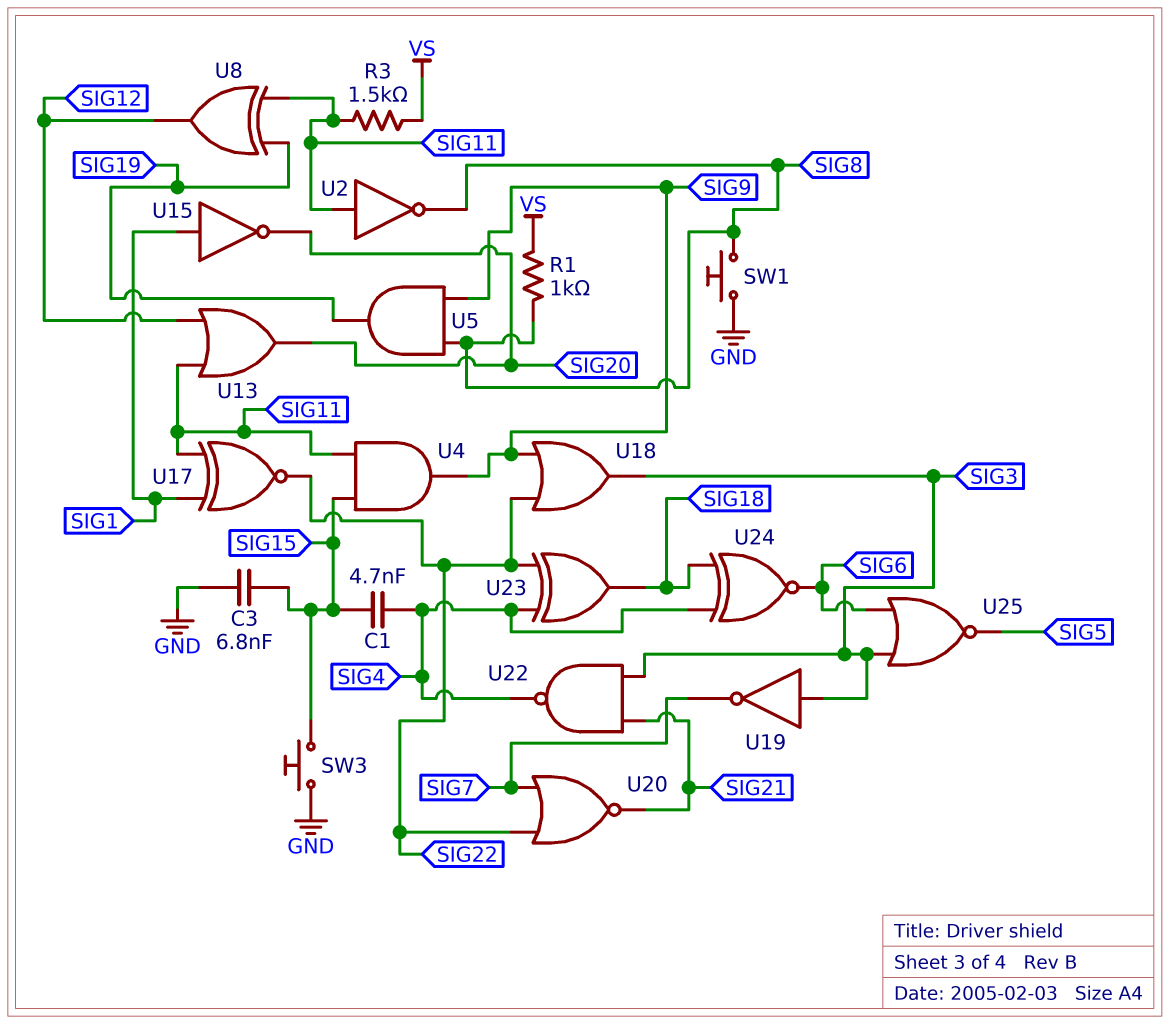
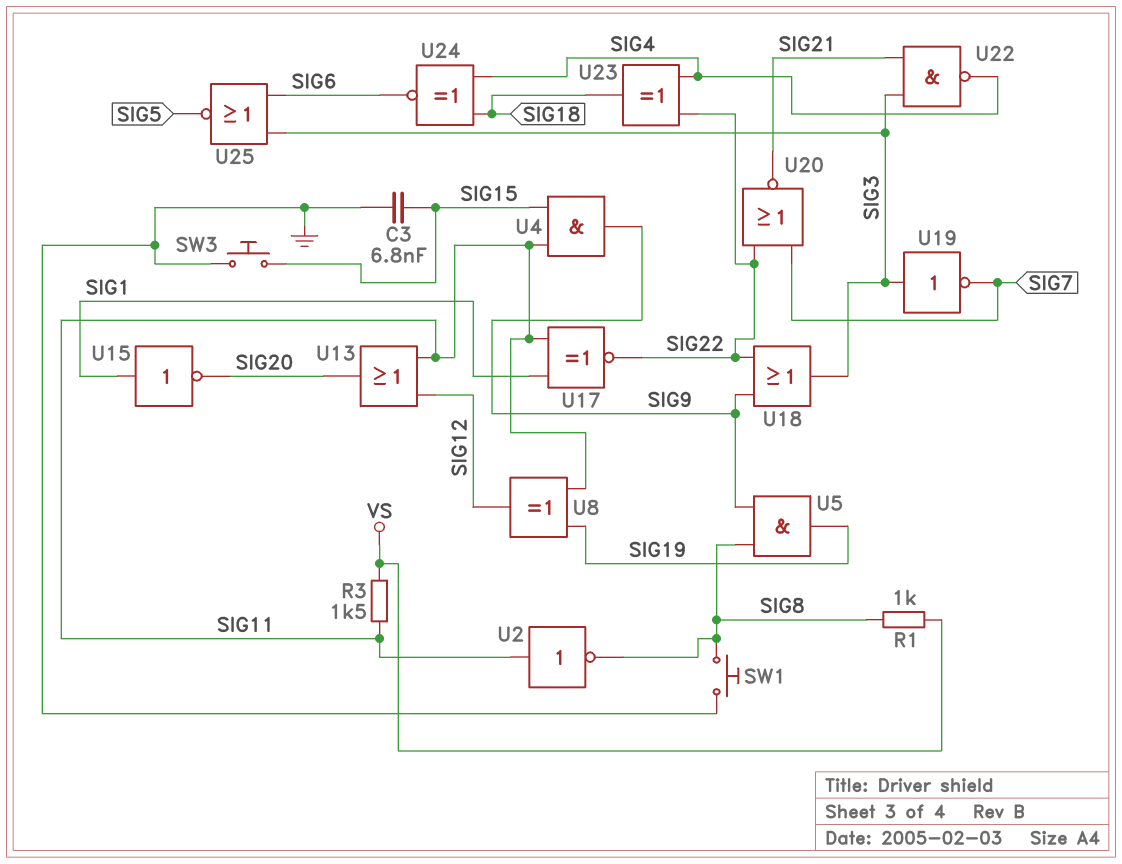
C1: 4.7nF (SIG4, SIG15) -> none

